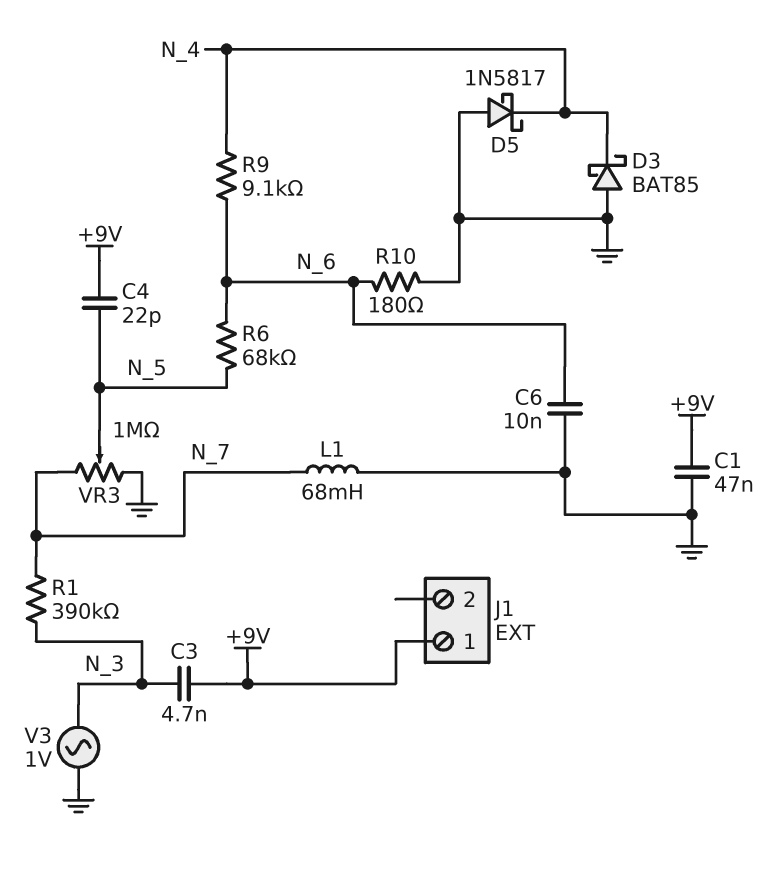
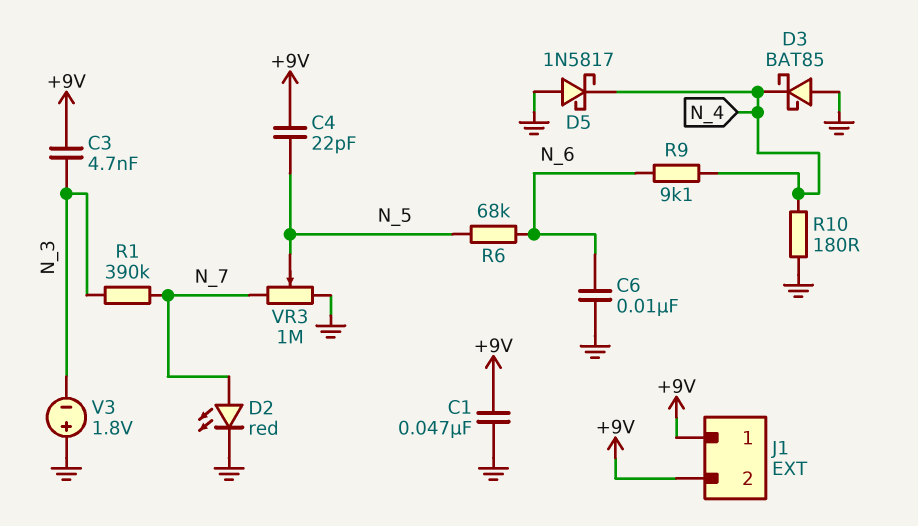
D2: none -> LED red (A N_7, K GND)
J1 pin 2: none -> +9V
L1: 68mH (GND, N_7) -> none
R10: 180 (GND, N_6) -> 180 (GND, N_4)
V3: AC 1V (GND, N_3) -> 1.8V (plus GND, minus N_3)

